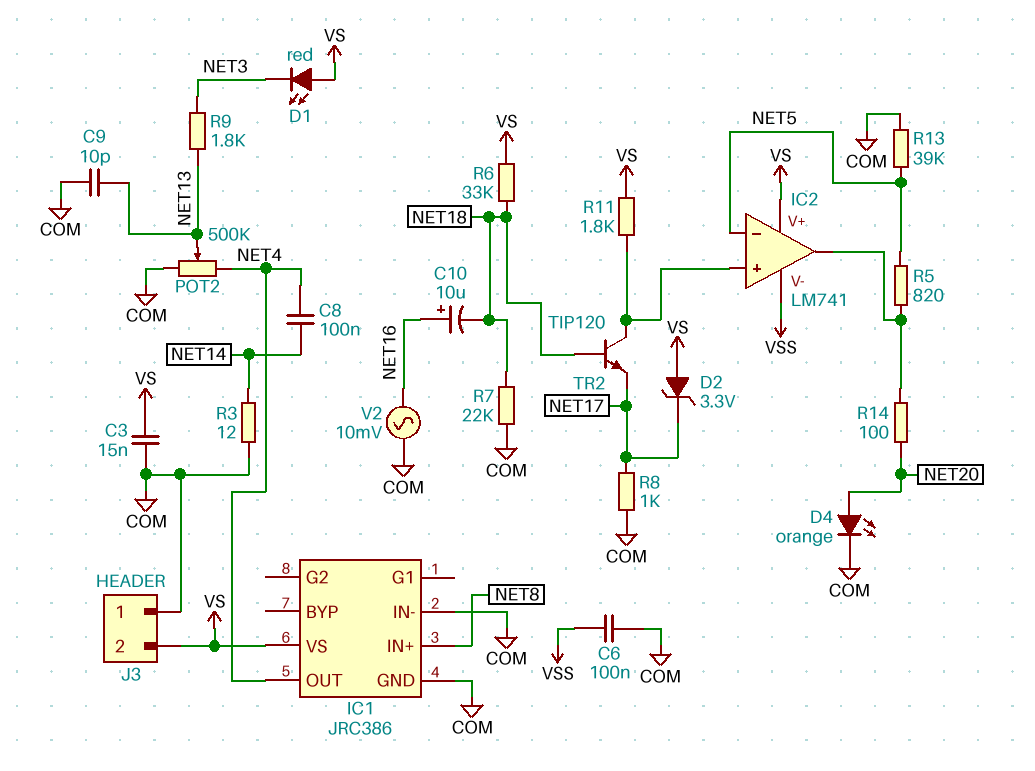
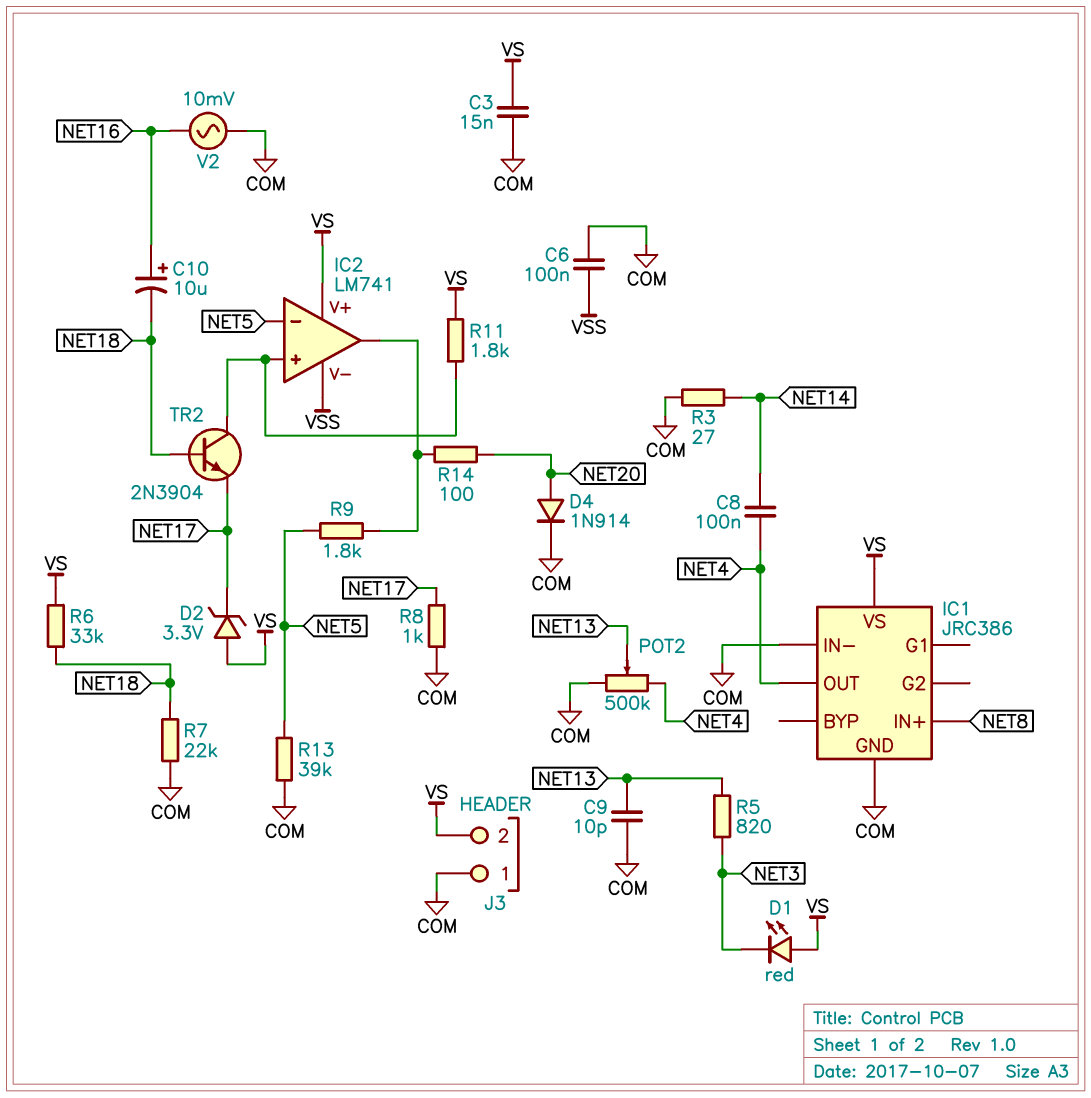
D4: LED orange (A NET20, K COM) -> diode 1N914 (A NET20, K COM)
R3: 12 (COM, NET14) -> 27 (COM, NET14)
R5: 820 (IC2/out, NET5) -> 820 (NET3, NET13)
R9: 1.8k (NET3, NET13) -> 1.8k (IC2/out, NET5)
TR2: NPN TIP120 (B NET18, C IC2/in+, E NET17) -> NPN 2N3904 (B NET18, C IC2/in+, E NET17)

